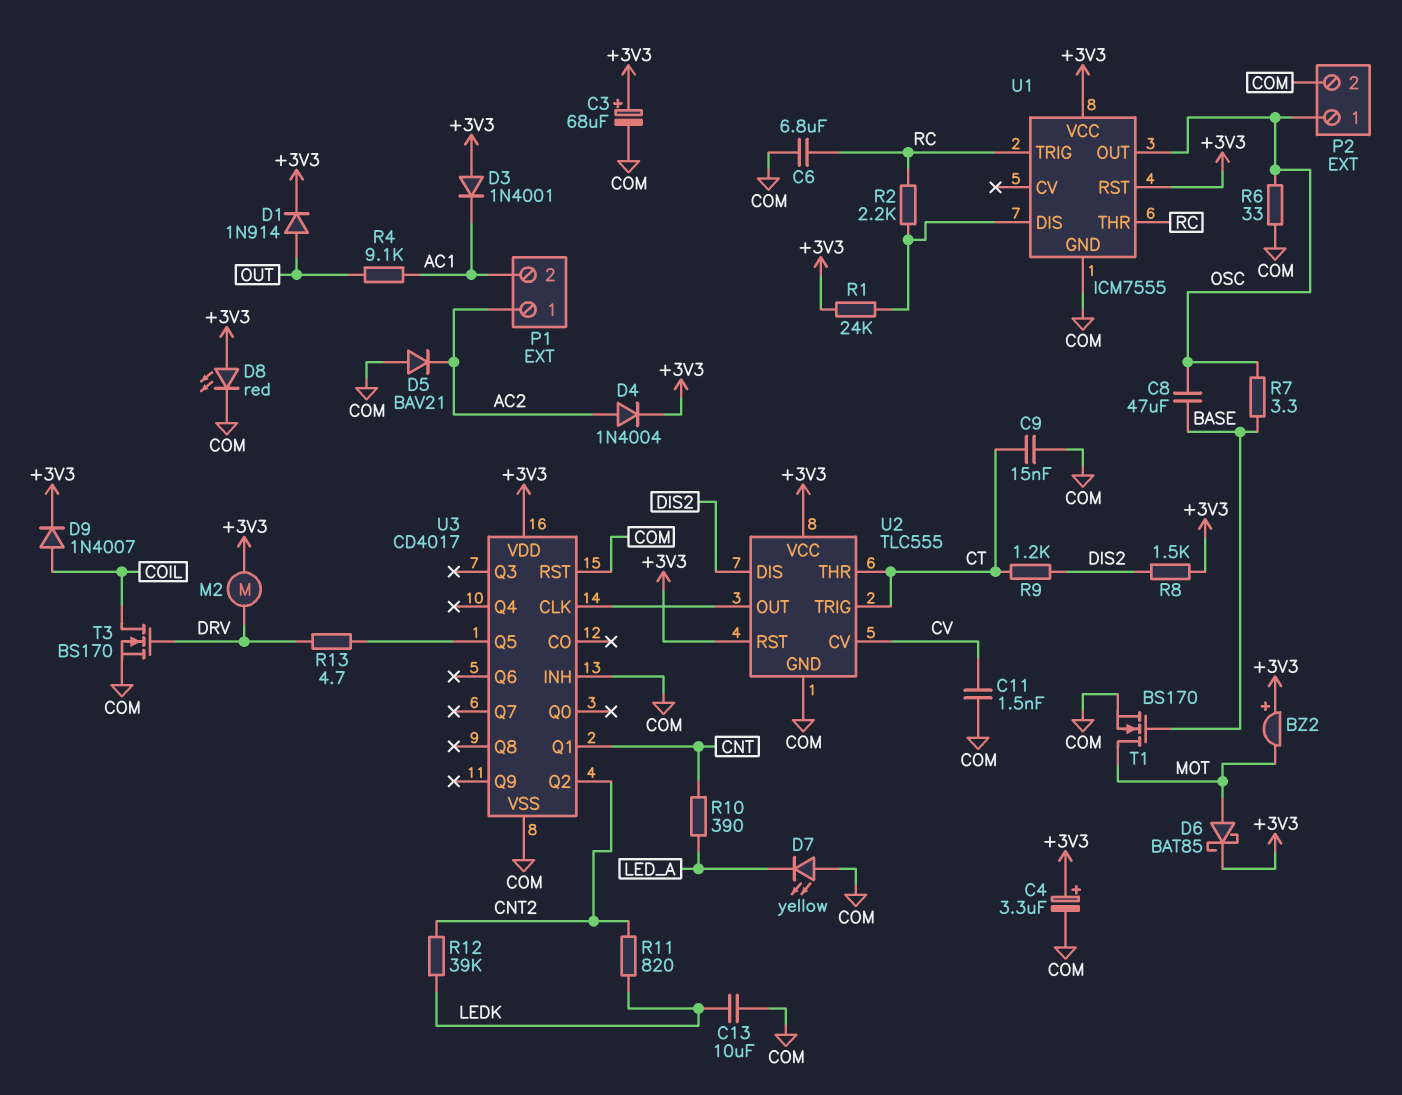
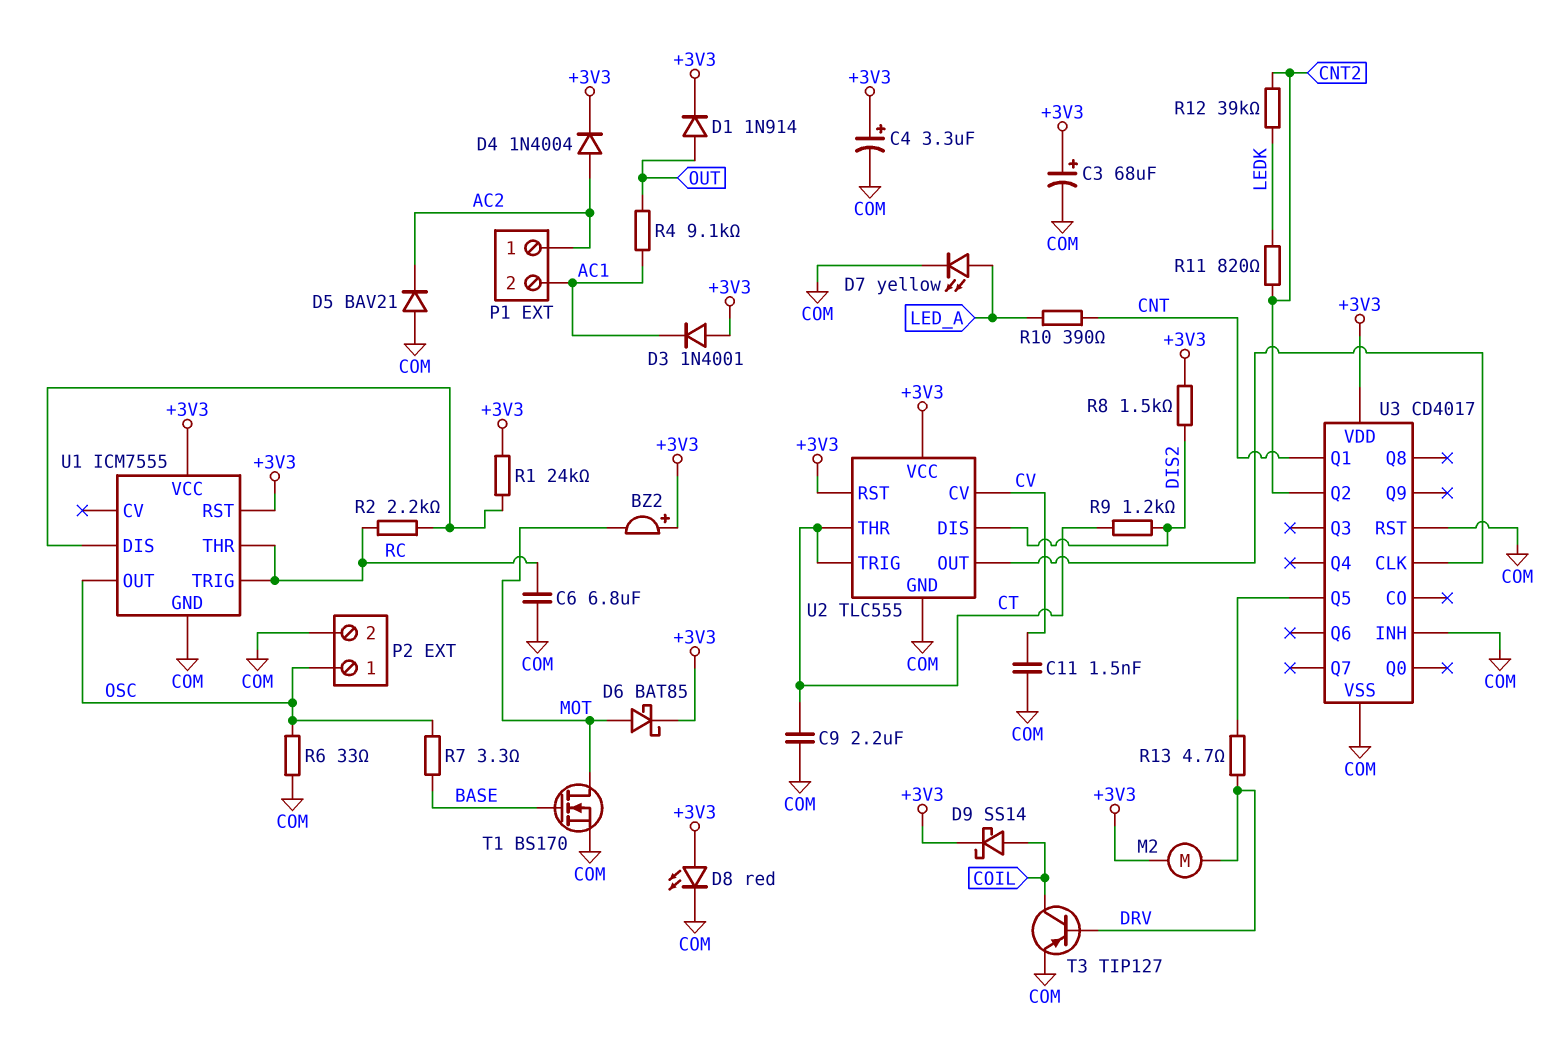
C8: 47uF (BASE, OSC) -> none
C9: 15nF (COM, CT) -> 2.2uF (COM, CT)
C13: 10uF (COM, LEDK) -> none
D7: LED yellow (A COM, K LED_A) -> LED yellow (A LED_A, K COM)
D9: diode 1N4007 (A COIL, K +3V3) -> schottky SS14 (A COIL, K +3V3)
T3: NMOS BS170 (G DRV, D COIL, S COM) -> PNP TIP127 (B DRV, C COIL, E COM)

